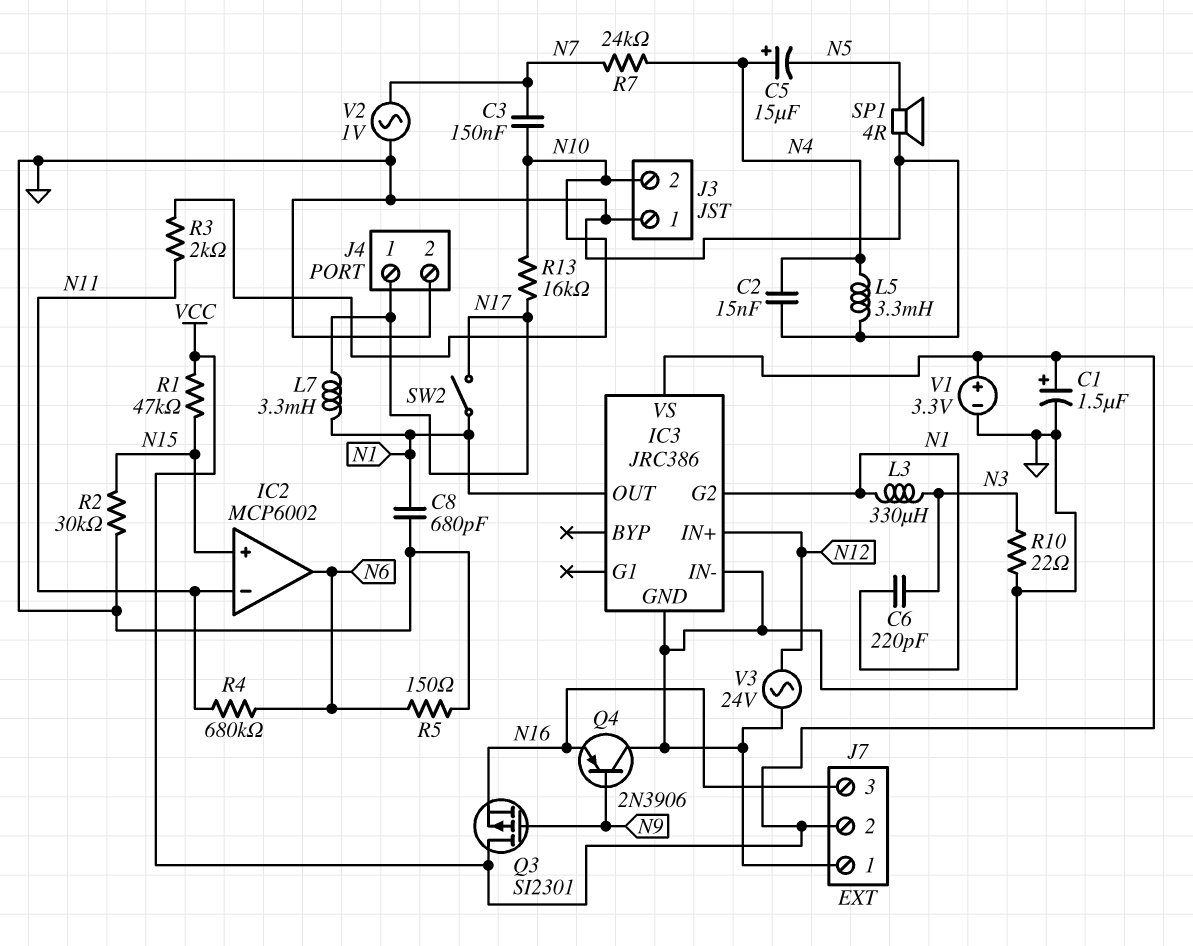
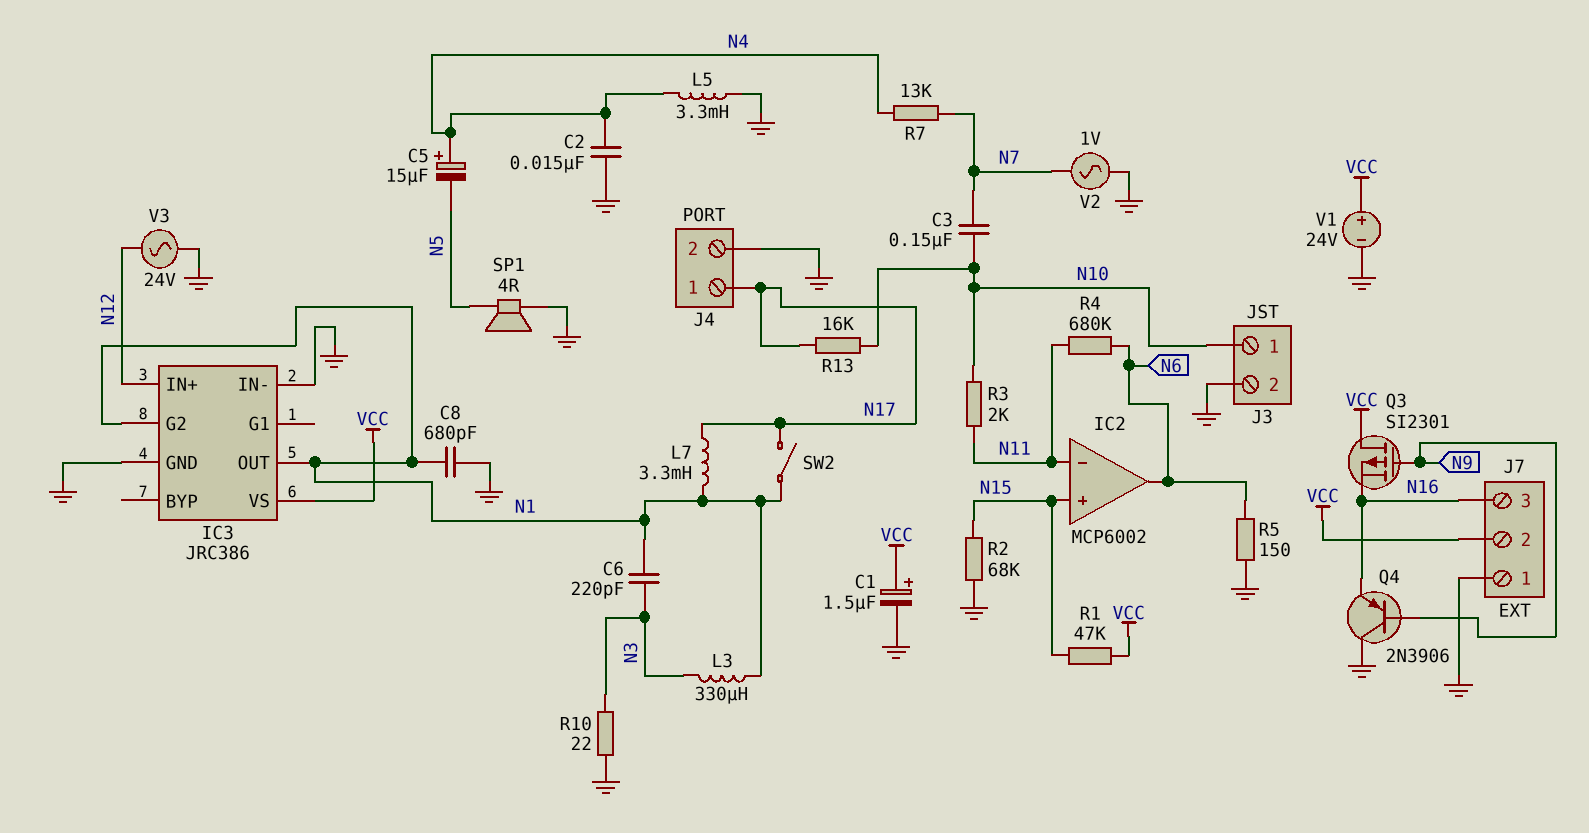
J3 pin 1: GND -> N10
J3 pin 2: N10 -> GND
R2: 30k (GND, N15) -> 68k (GND, N15)
R7: 24k (N4, N7) -> 13k (N4, N7)
V1: 3.3V (plus VCC, minus GND) -> 24V (plus VCC, minus GND)

